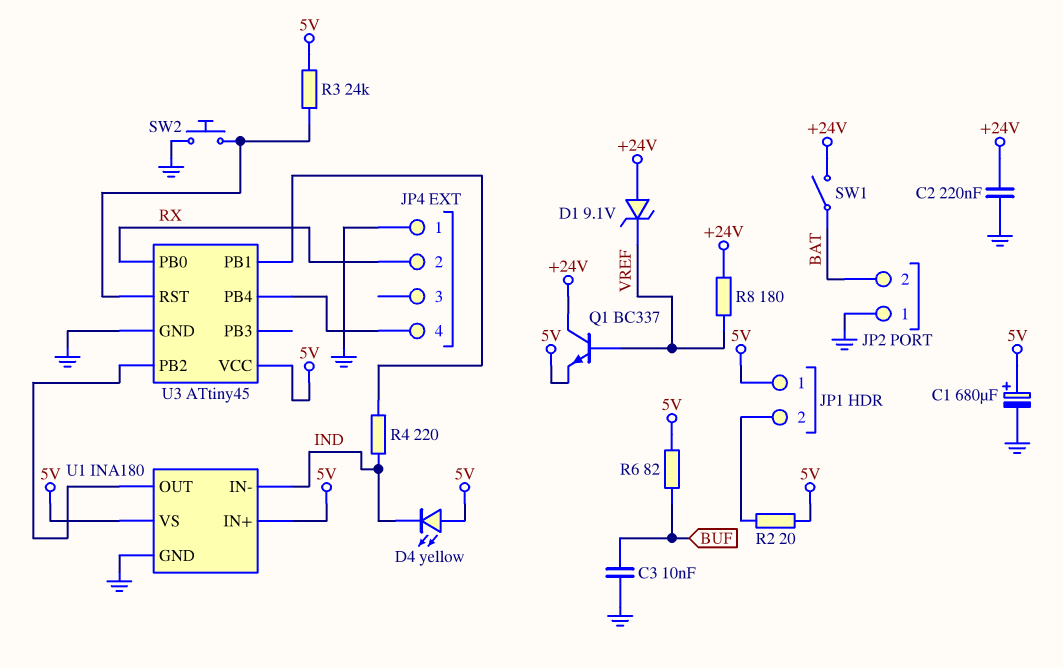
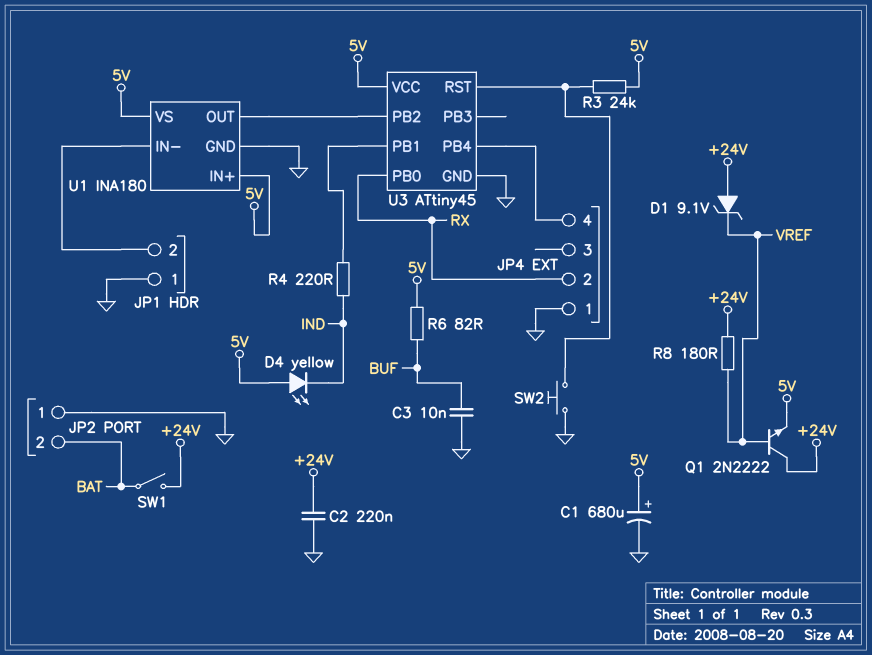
JP1 pin 1: 5V -> GND
Q1: NPN BC337 (B VREF, C +24V, E 5V) -> NPN 2N2222 (B VREF, C +24V, E 5V)
R2: 20 (5V, JP1/2) -> none
U1 pin IN-: IND -> JP1/2

